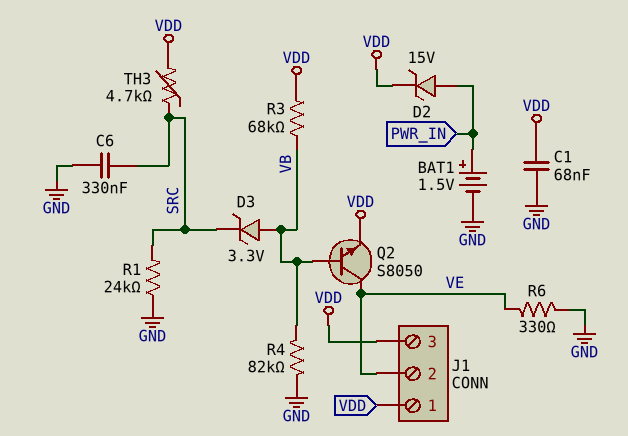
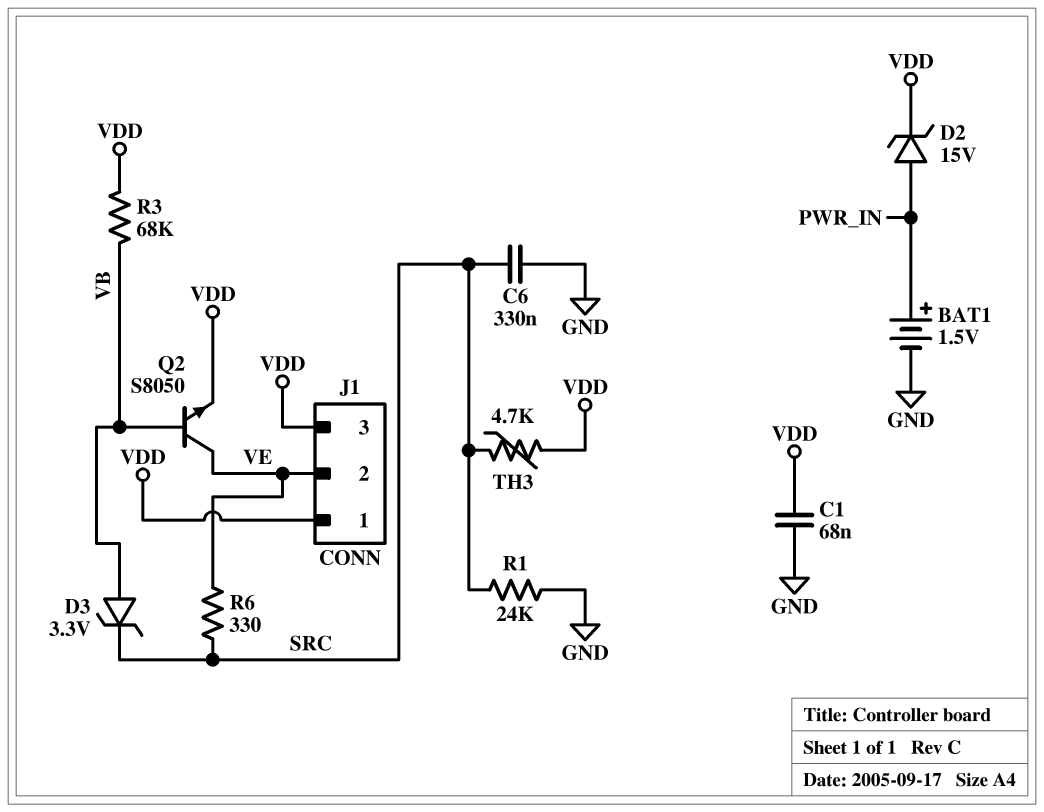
R4: 82k (GND, VB) -> none
R6: 330 (GND, VE) -> 330 (SRC, VE)

